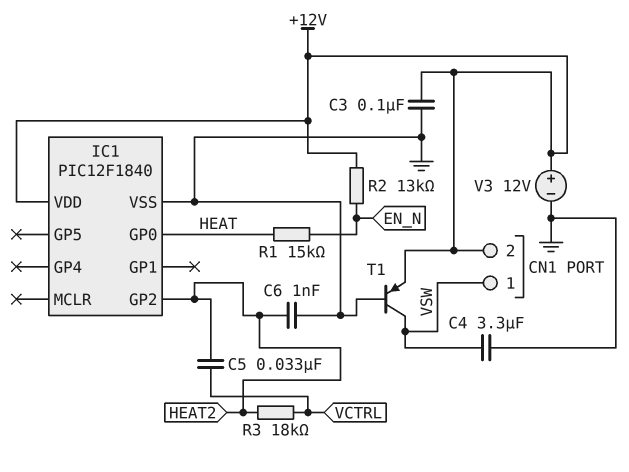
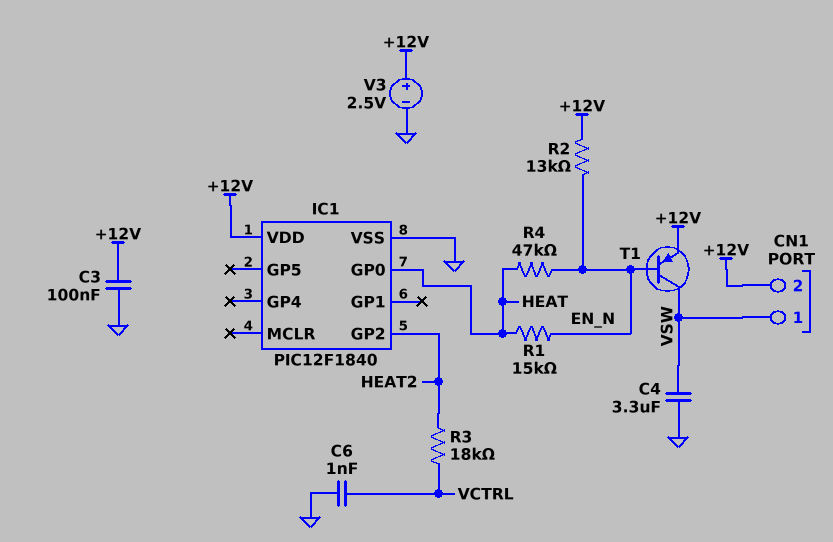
C5: 33nF (HEAT2, VCTRL) -> none
C6: 1nF (GND, HEAT2) -> 1nF (GND, VCTRL)
R4: none -> 47k (EN_N, HEAT)
T1: PNP (B GND, C VSW, E +12V) -> PNP (B EN_N, C VSW, E +12V)
V3: 12V (plus +12V, minus GND) -> 2.5V (plus +12V, minus GND)

